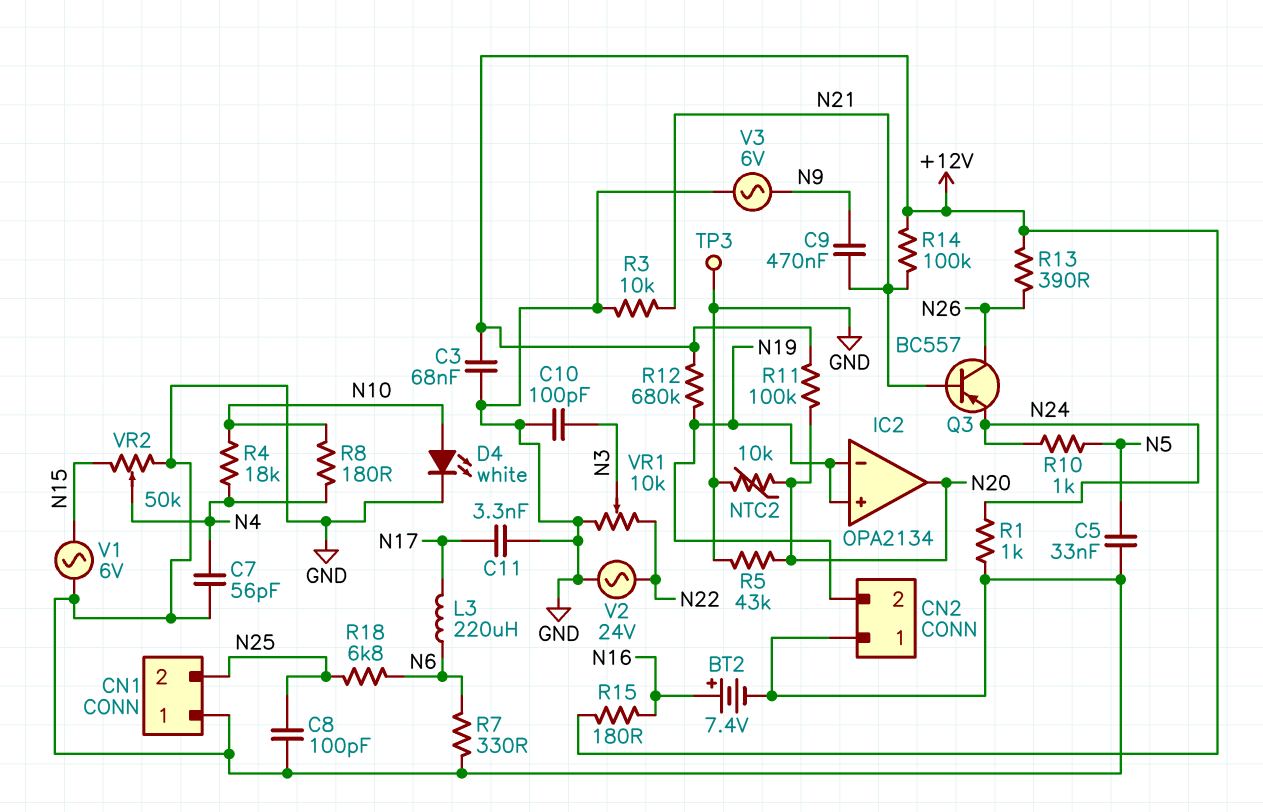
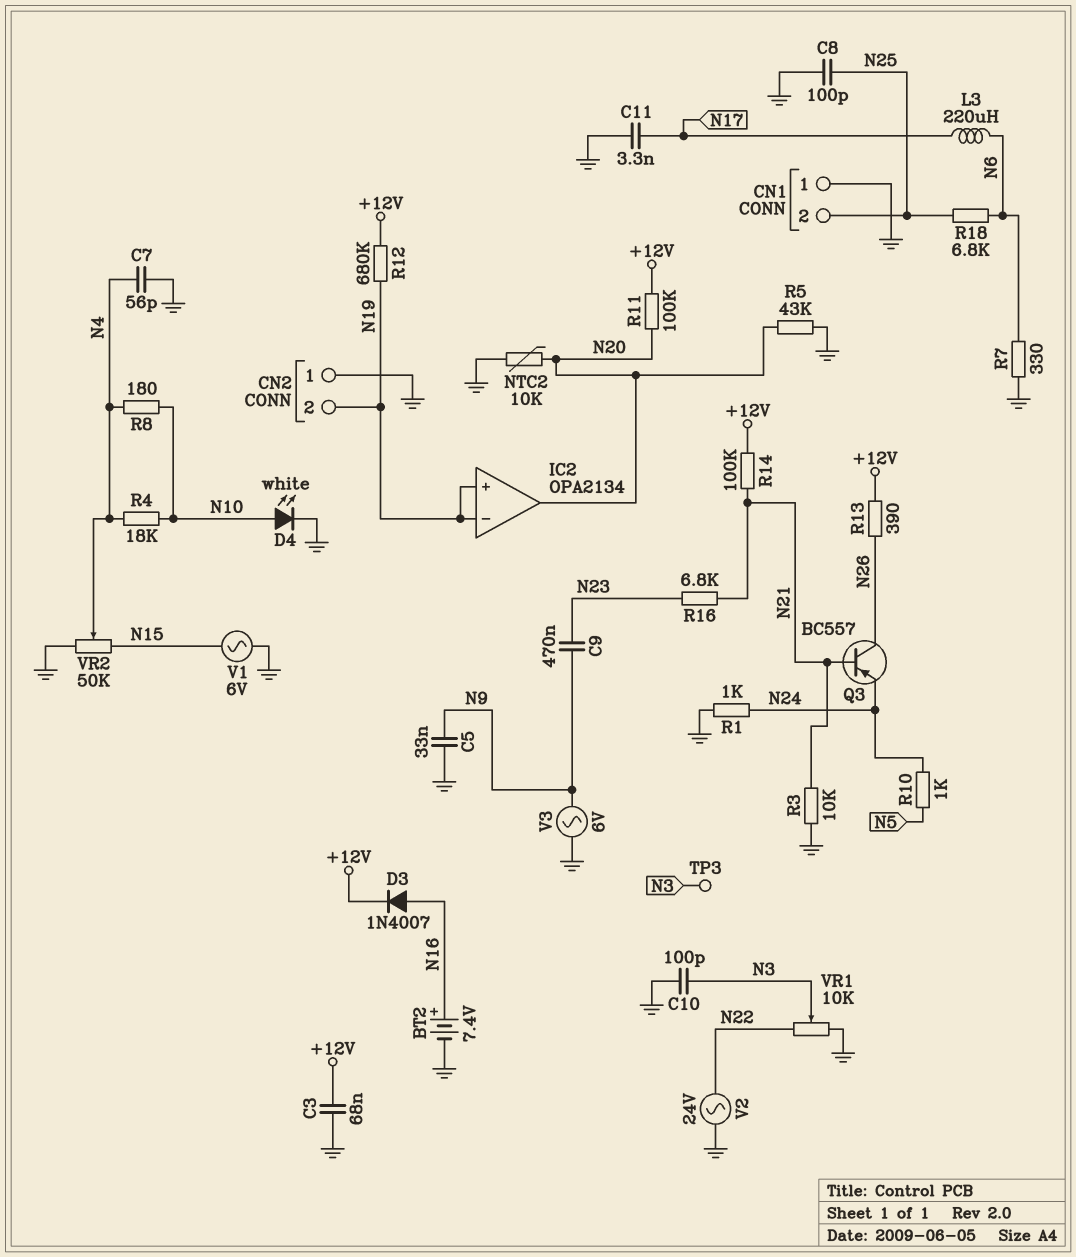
C5: 33nF (GND, N5) -> 33nF (GND, N9)
C9: 470nF (N9, N21) -> 470nF (N9, N23)
D3: none -> diode 1N4007 (A N16, K +12V)
R15: 180 (+12V, N16) -> none
R16: none -> 6.8k (N21, N23)
TP3: test point (GND) -> test point (N3)

